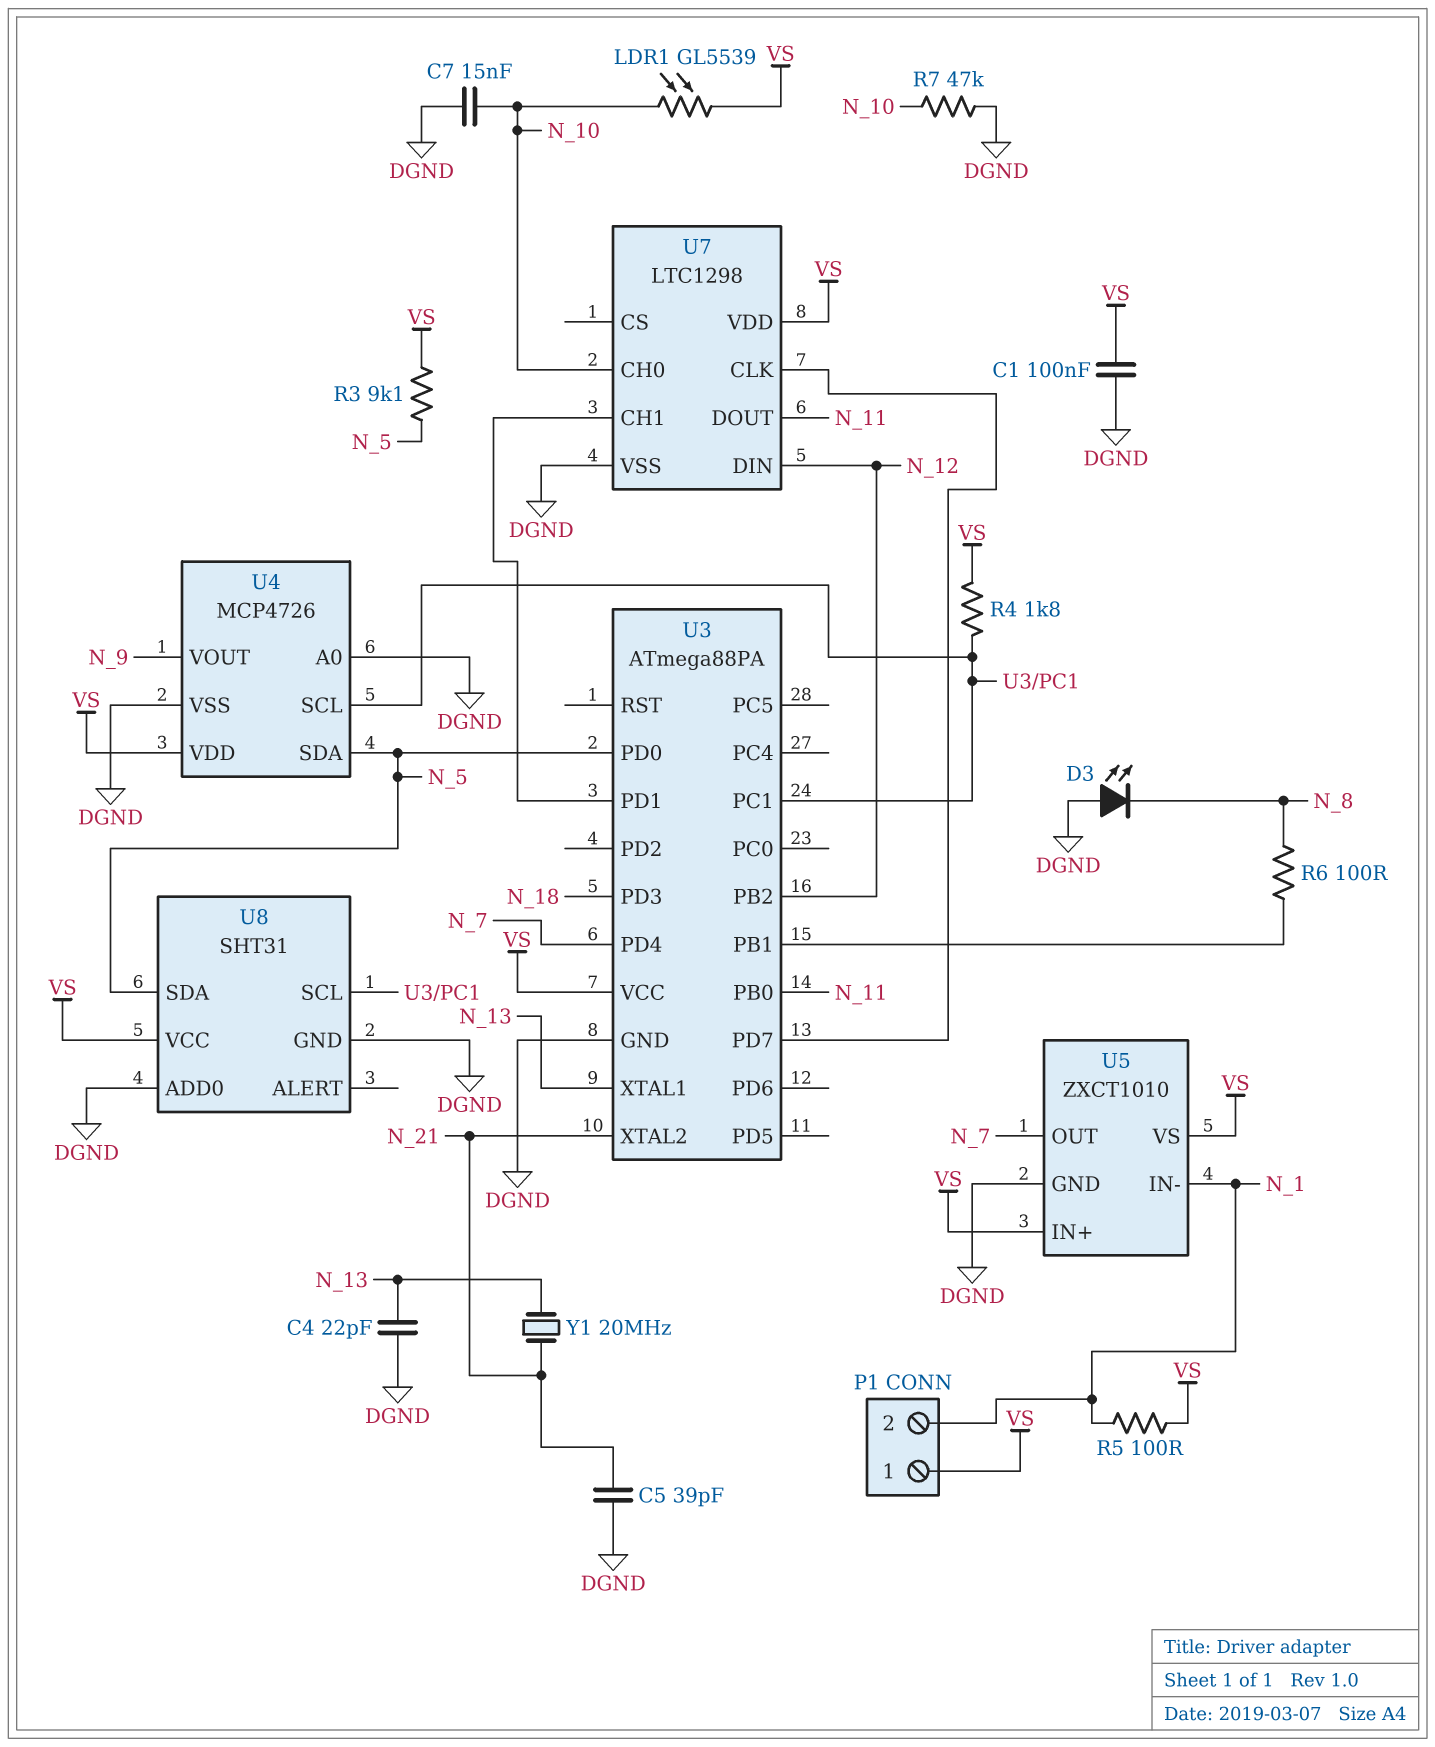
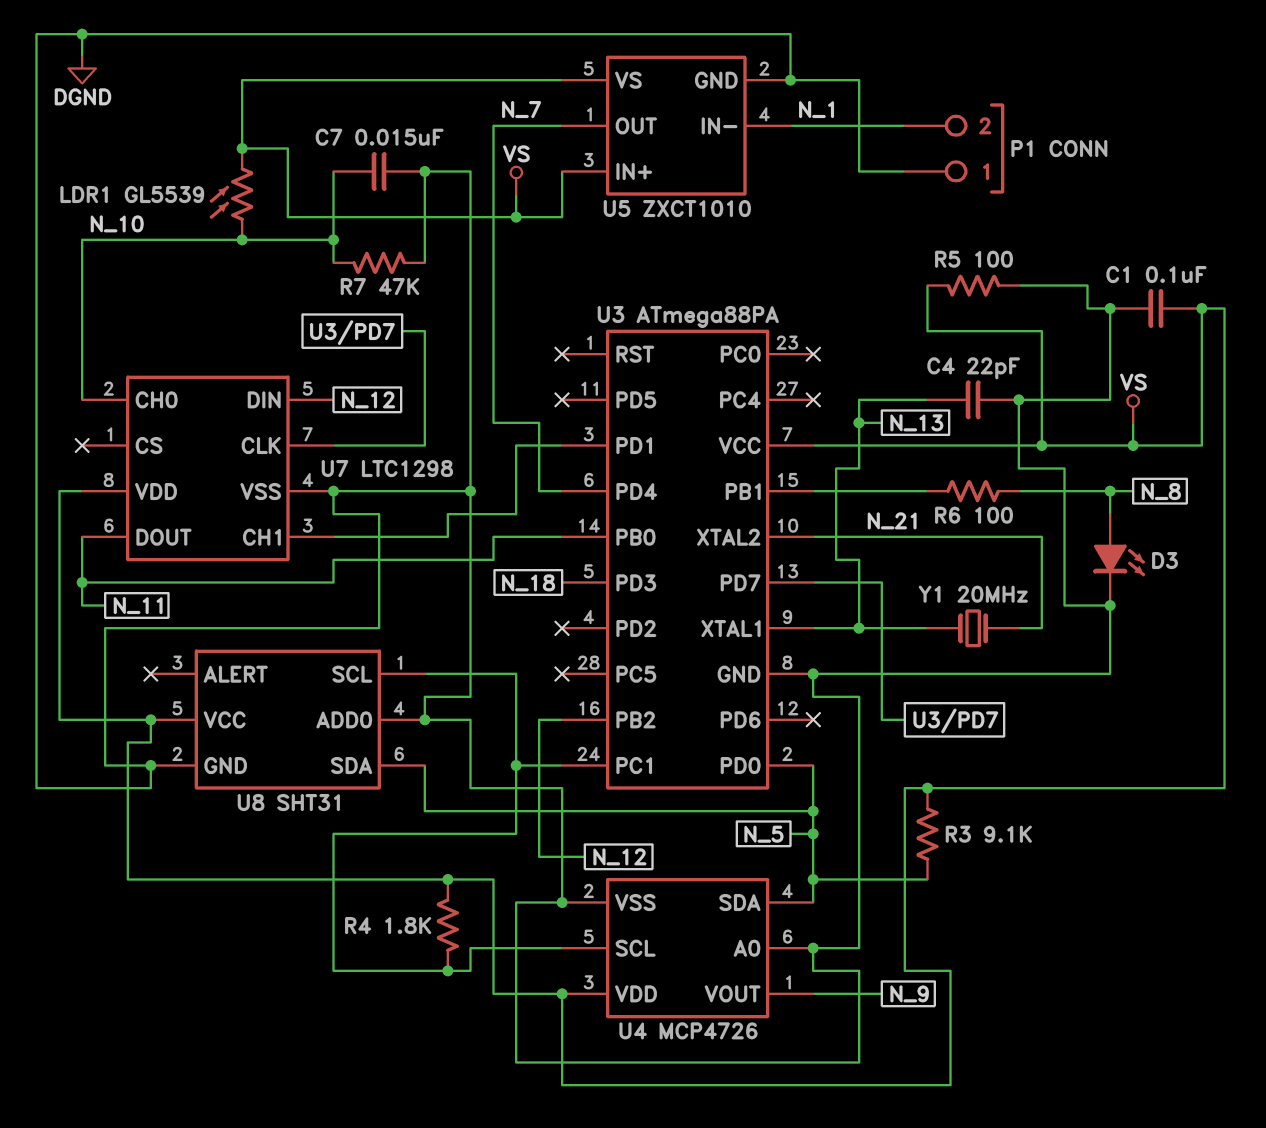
C5: 39pF (DGND, N_21) -> none
D3: LED (A DGND, K N_8) -> LED (A N_8, K DGND)
P1 pin 1: VS -> DGND
R5: 100 (N_1, VS) -> 100 (DGND, VS)

